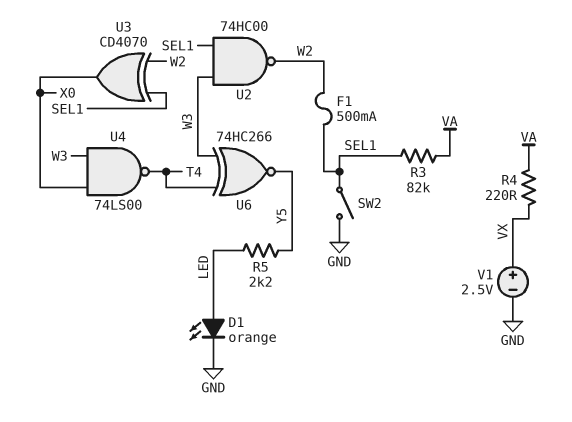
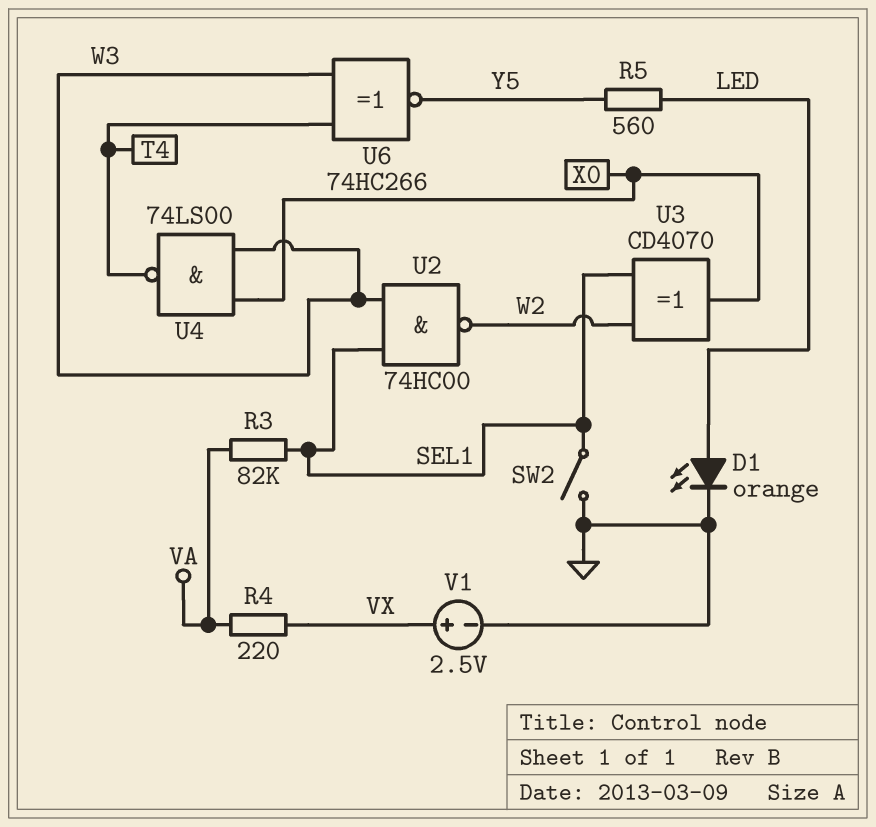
F1: 500mA (SEL1, W2) -> none
R5: 2.2k (LED, Y5) -> 560 (LED, Y5)

